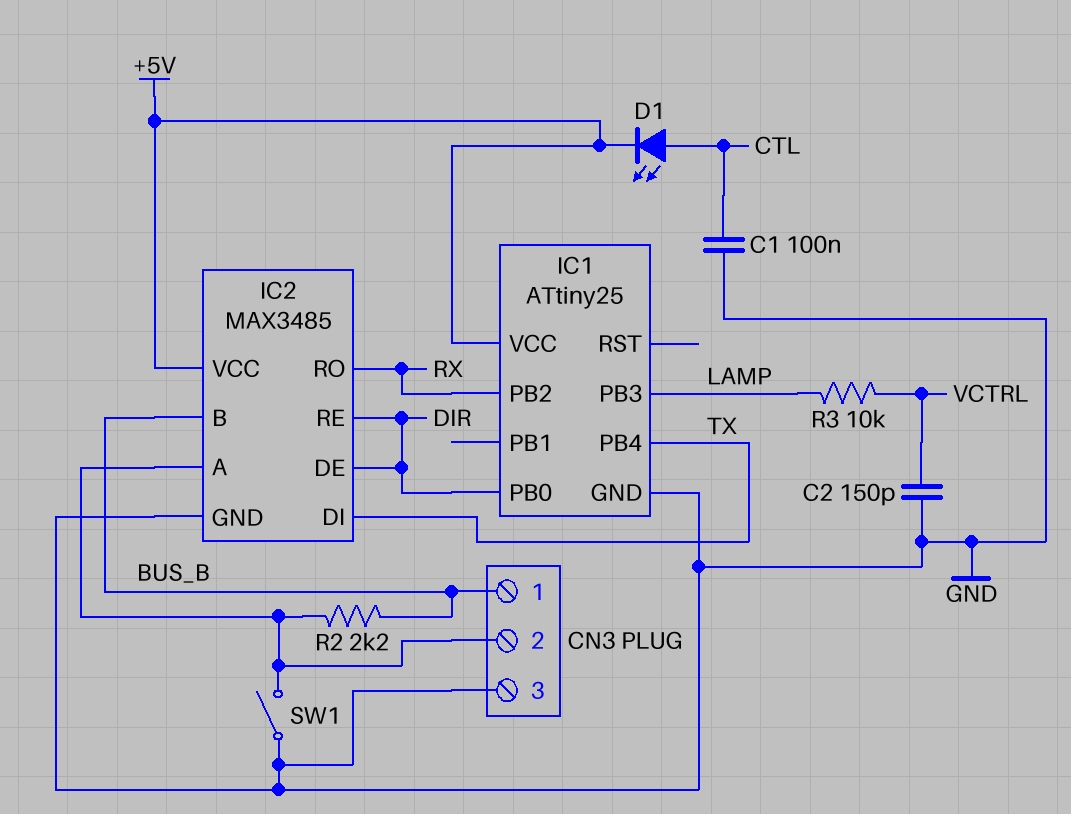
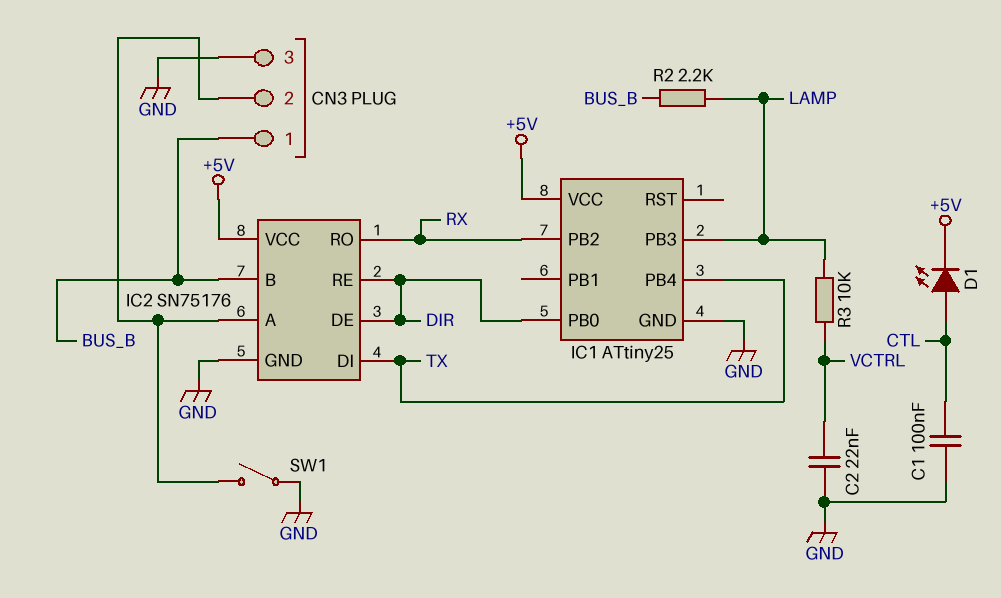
C2: 150pF (GND, VCTRL) -> 22nF (GND, VCTRL)
IC2: MAX3485 -> SN75176
R2: 2.2k (BUS_B, CN3/2) -> 2.2k (BUS_B, LAMP)

